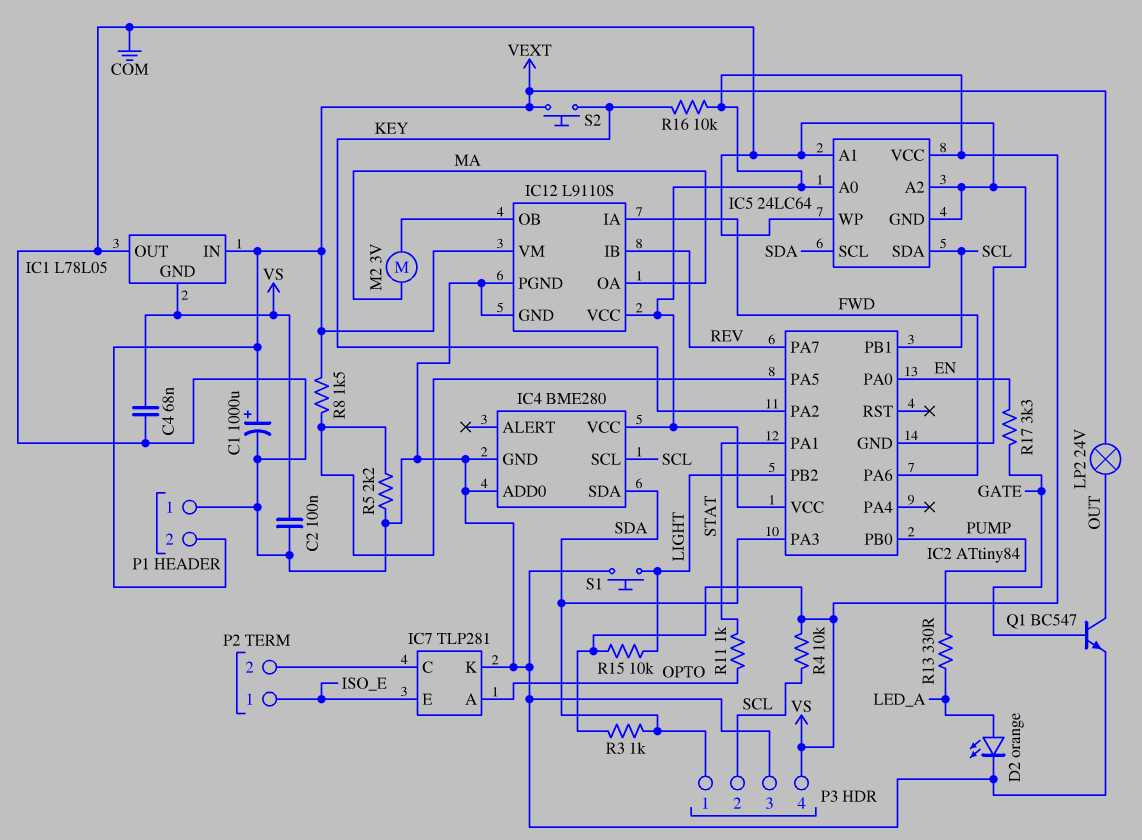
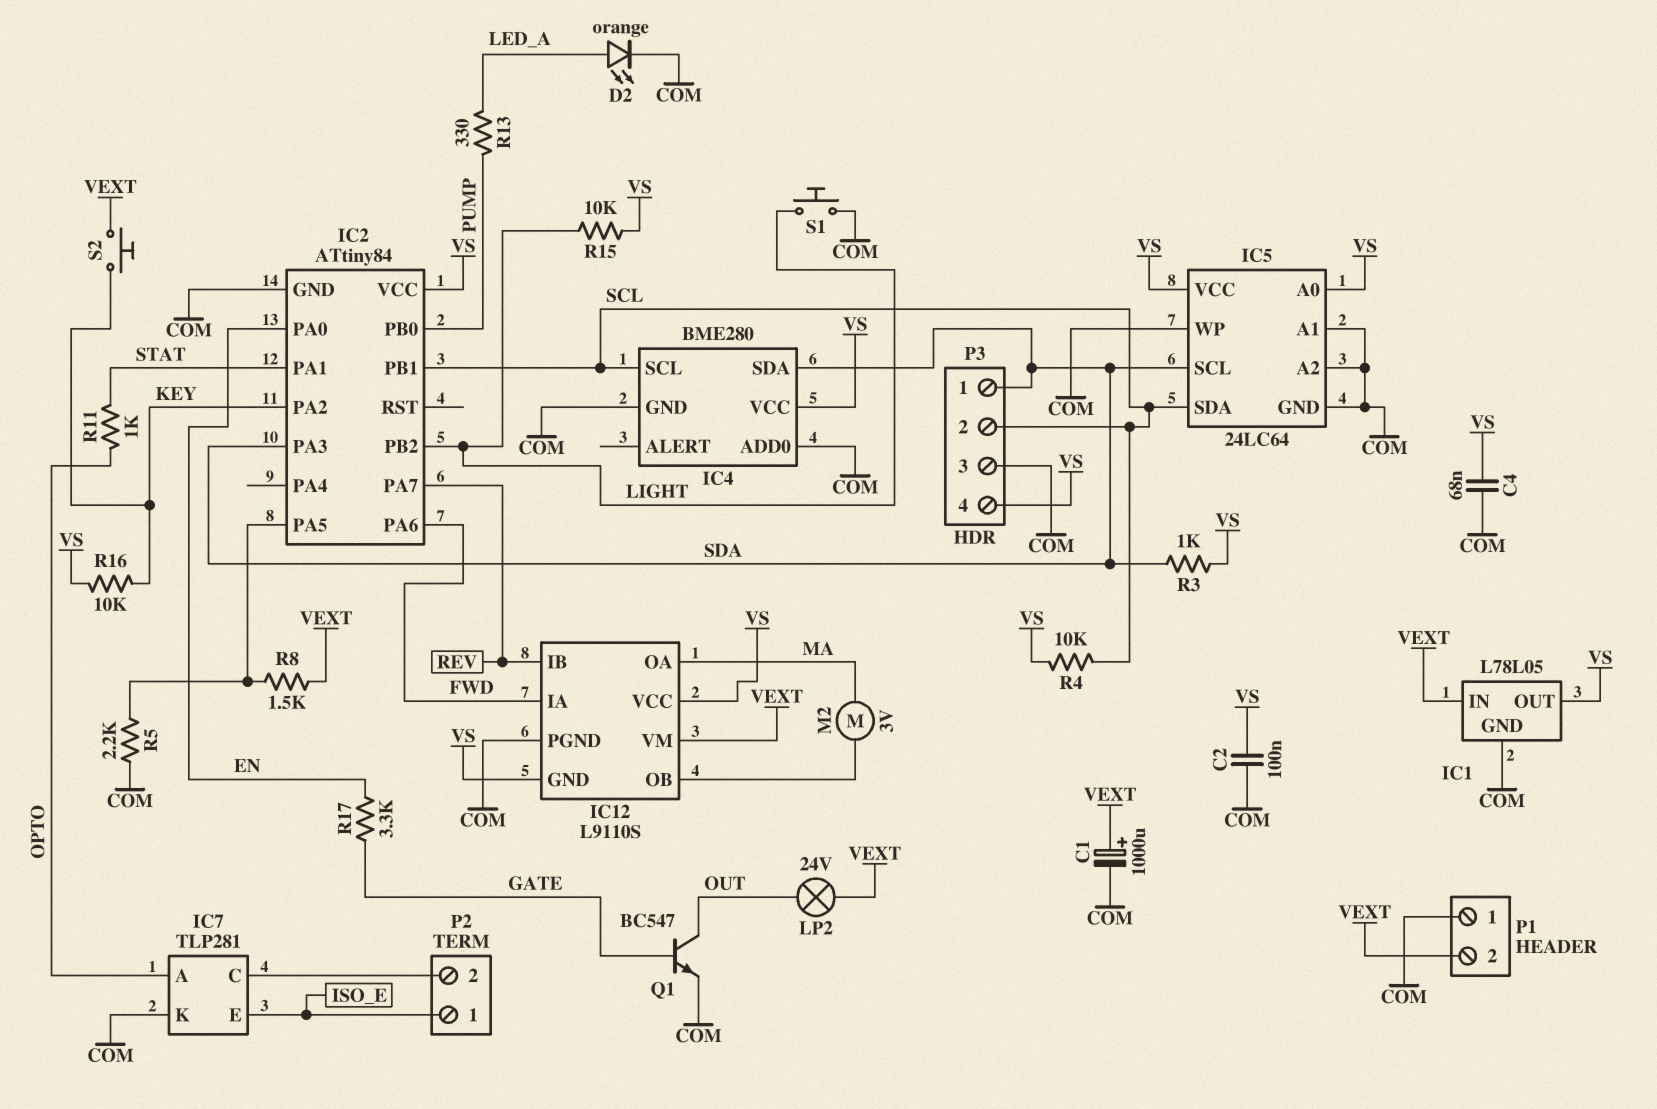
IC1 pin GND: VS -> COM
IC1 pin OUT: COM -> VS
IC12 pin GND: COM -> VS

